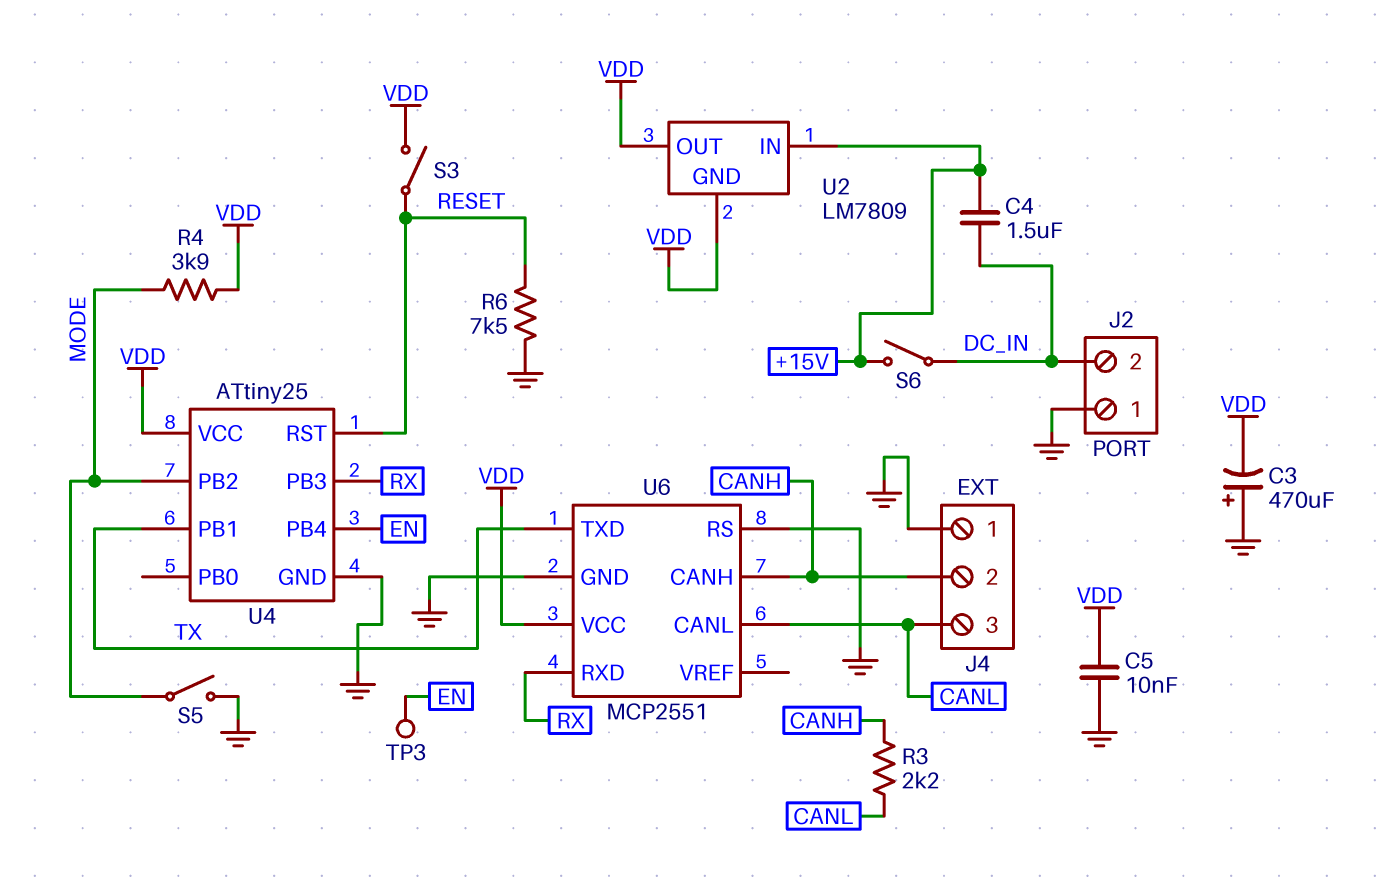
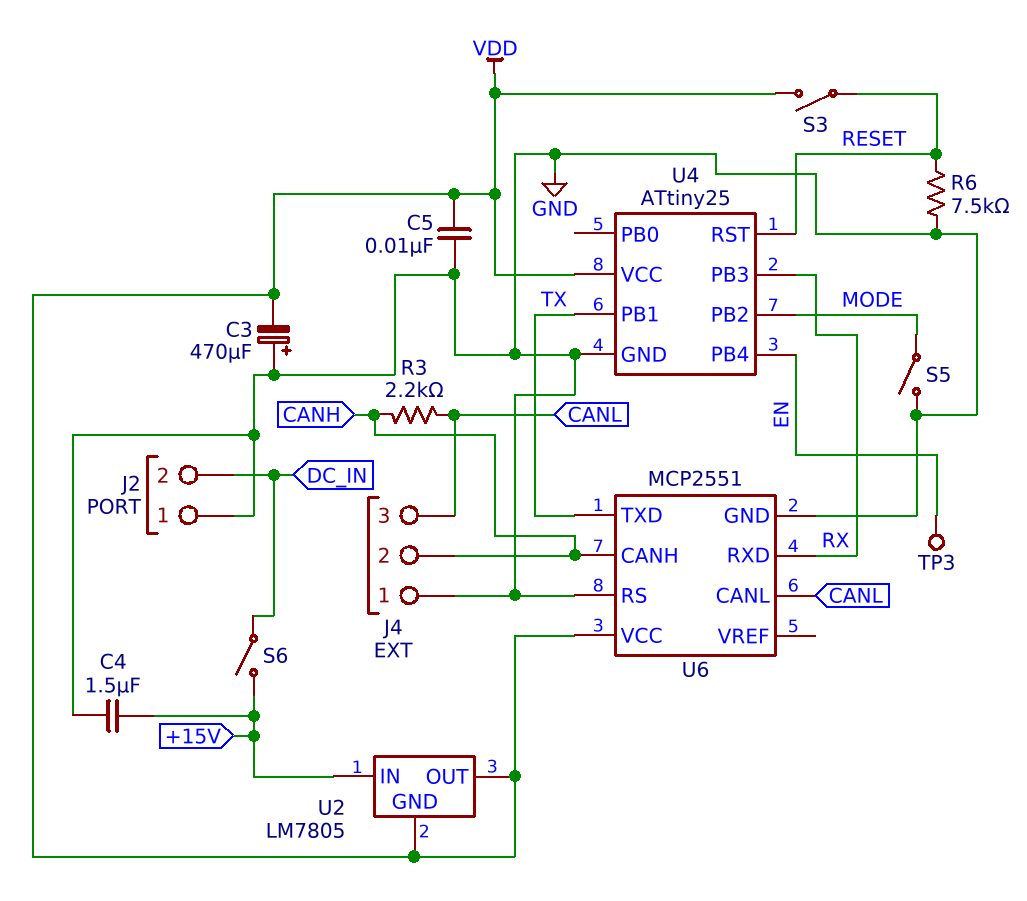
C4: 1.5uF (+15V, DC_IN) -> 1.5uF (+15V, GND)
R4: 3.9k (MODE, VDD) -> none
U2: LM7809 -> LM7805

